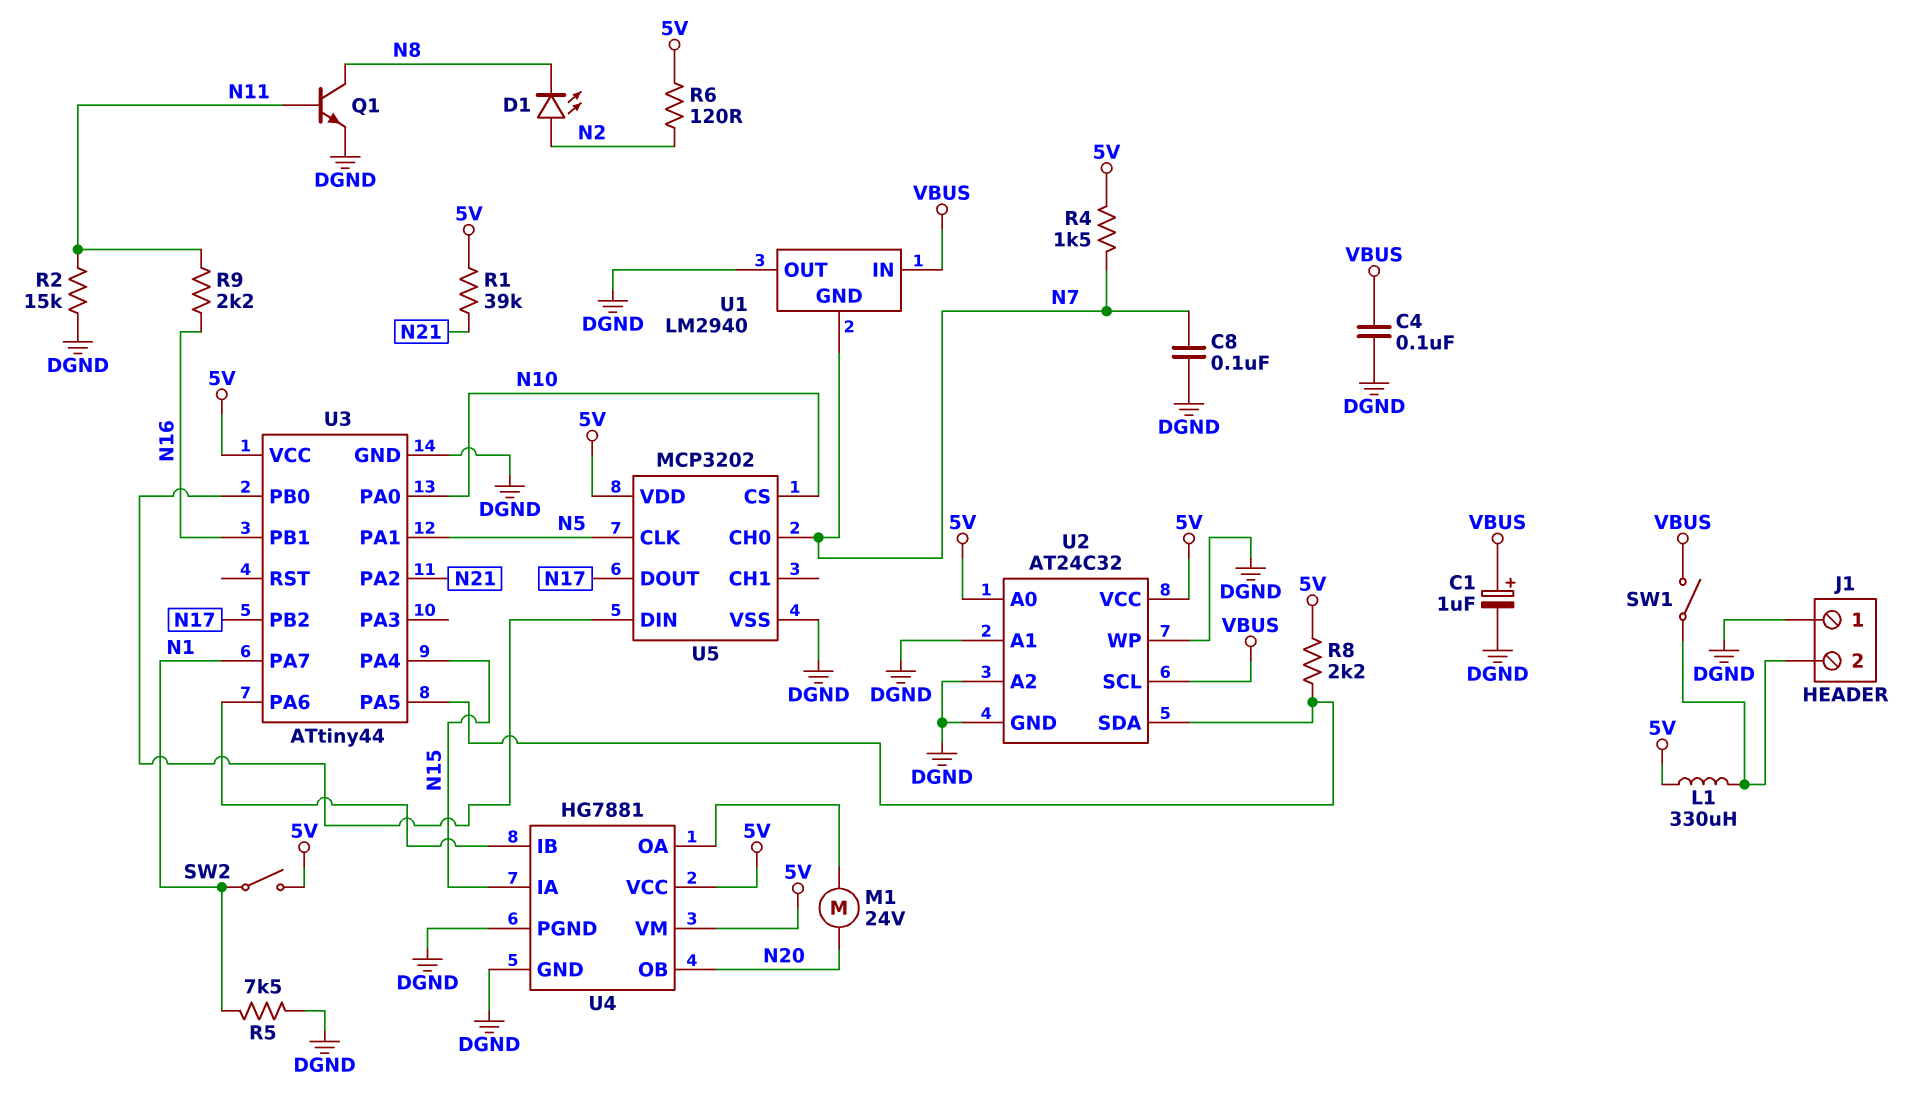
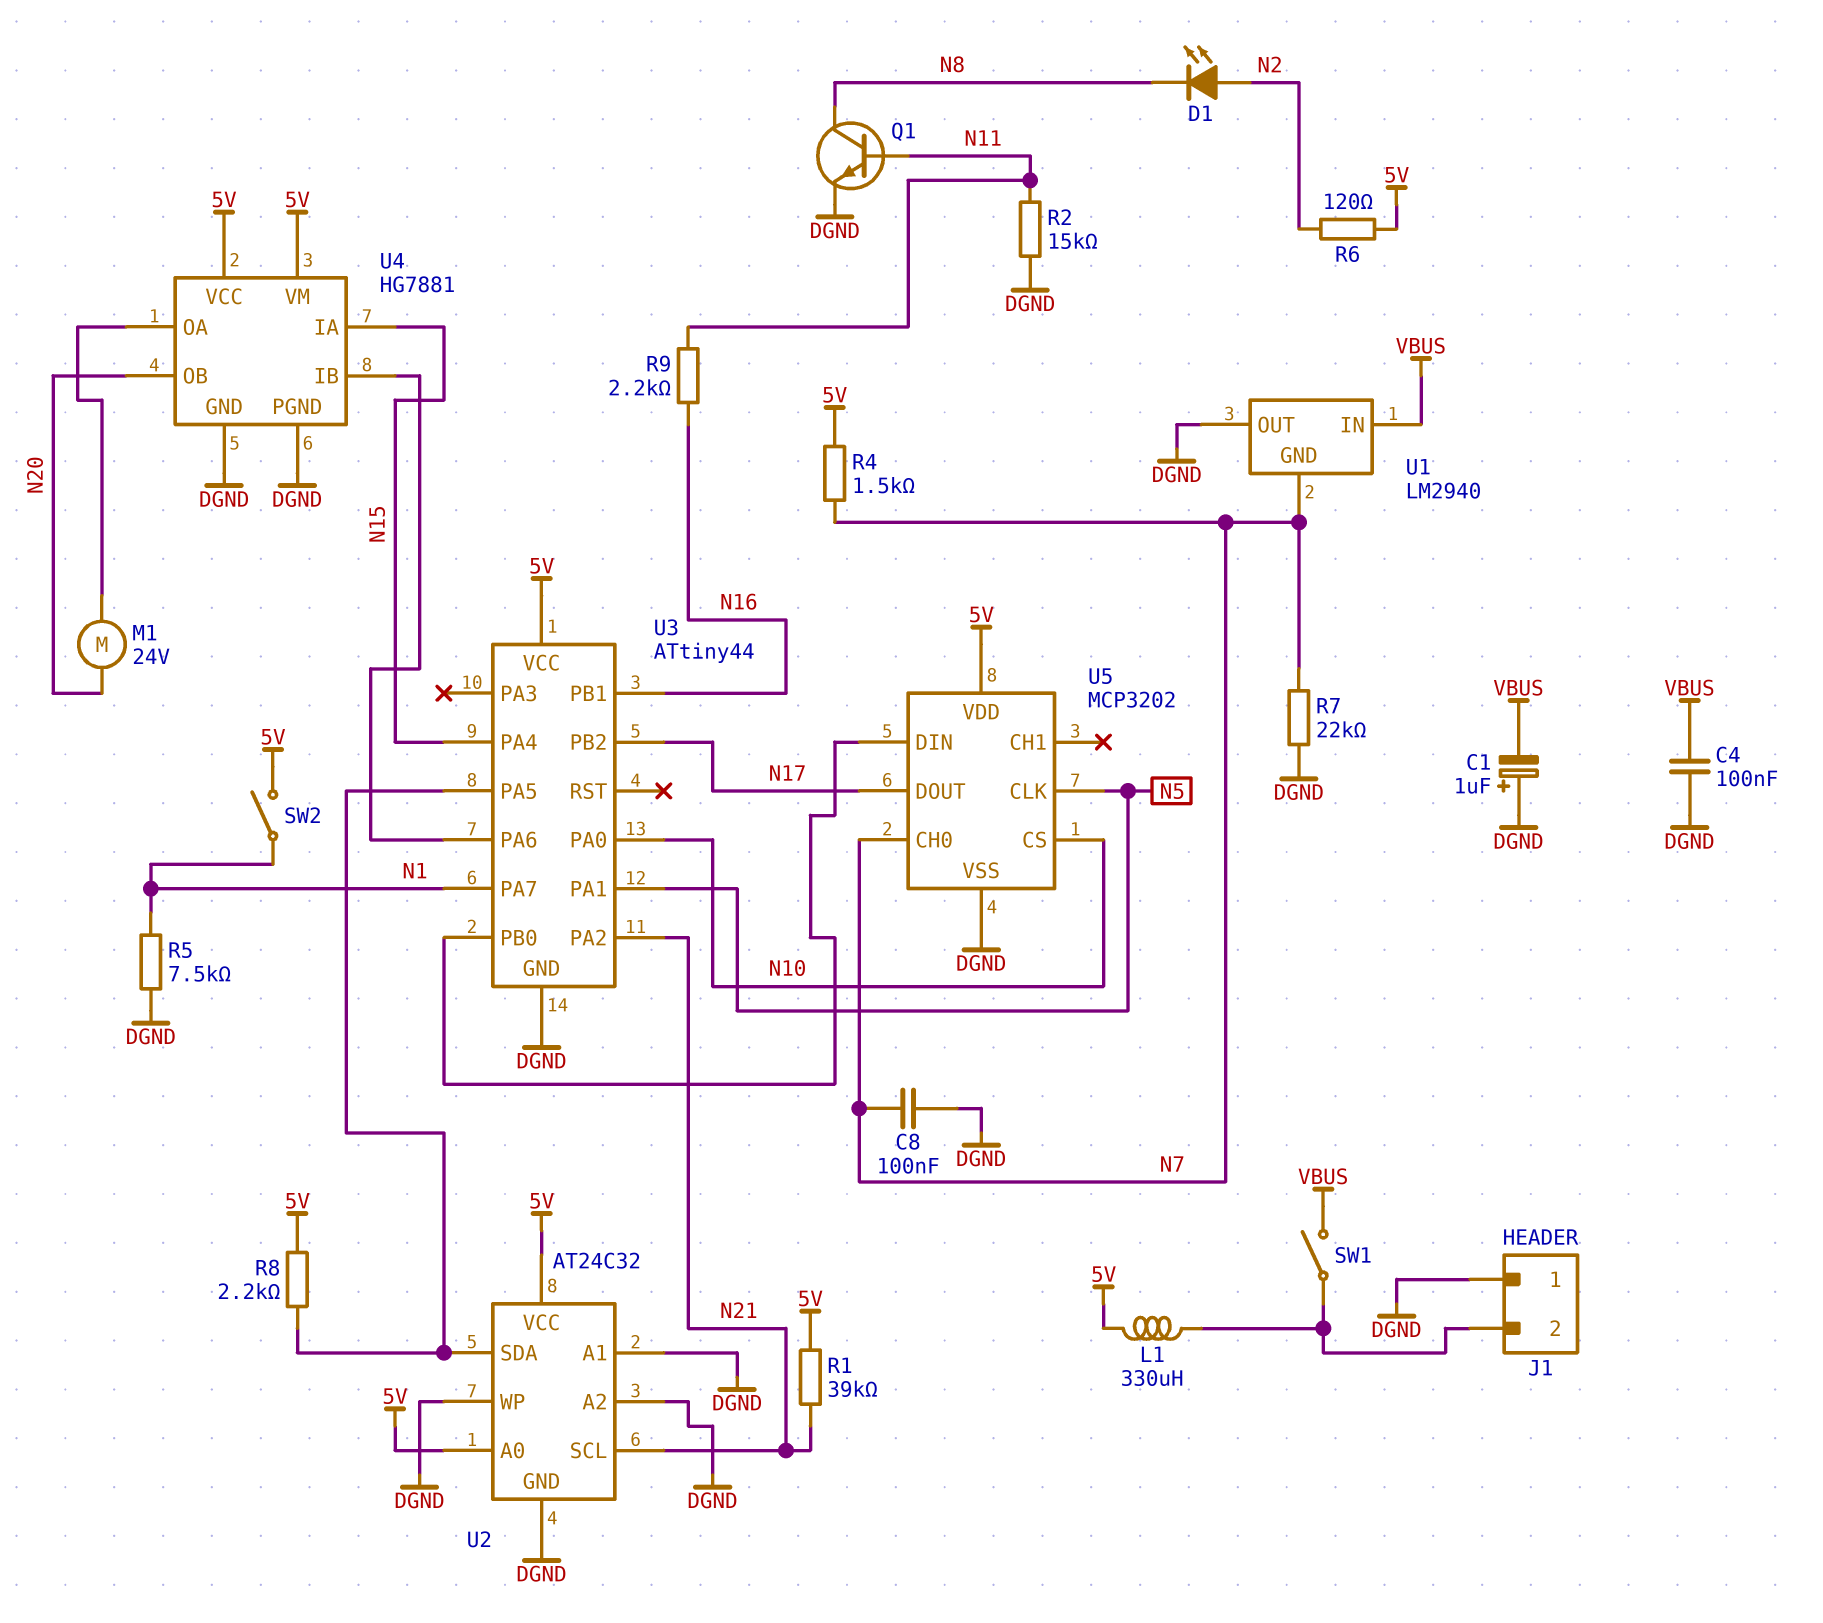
C1: 1uF (plus VBUS, minus DGND) -> 1uF (plus DGND, minus VBUS)
R7: none -> 22k (DGND, N7)
U2 pin SCL: VBUS -> N21

